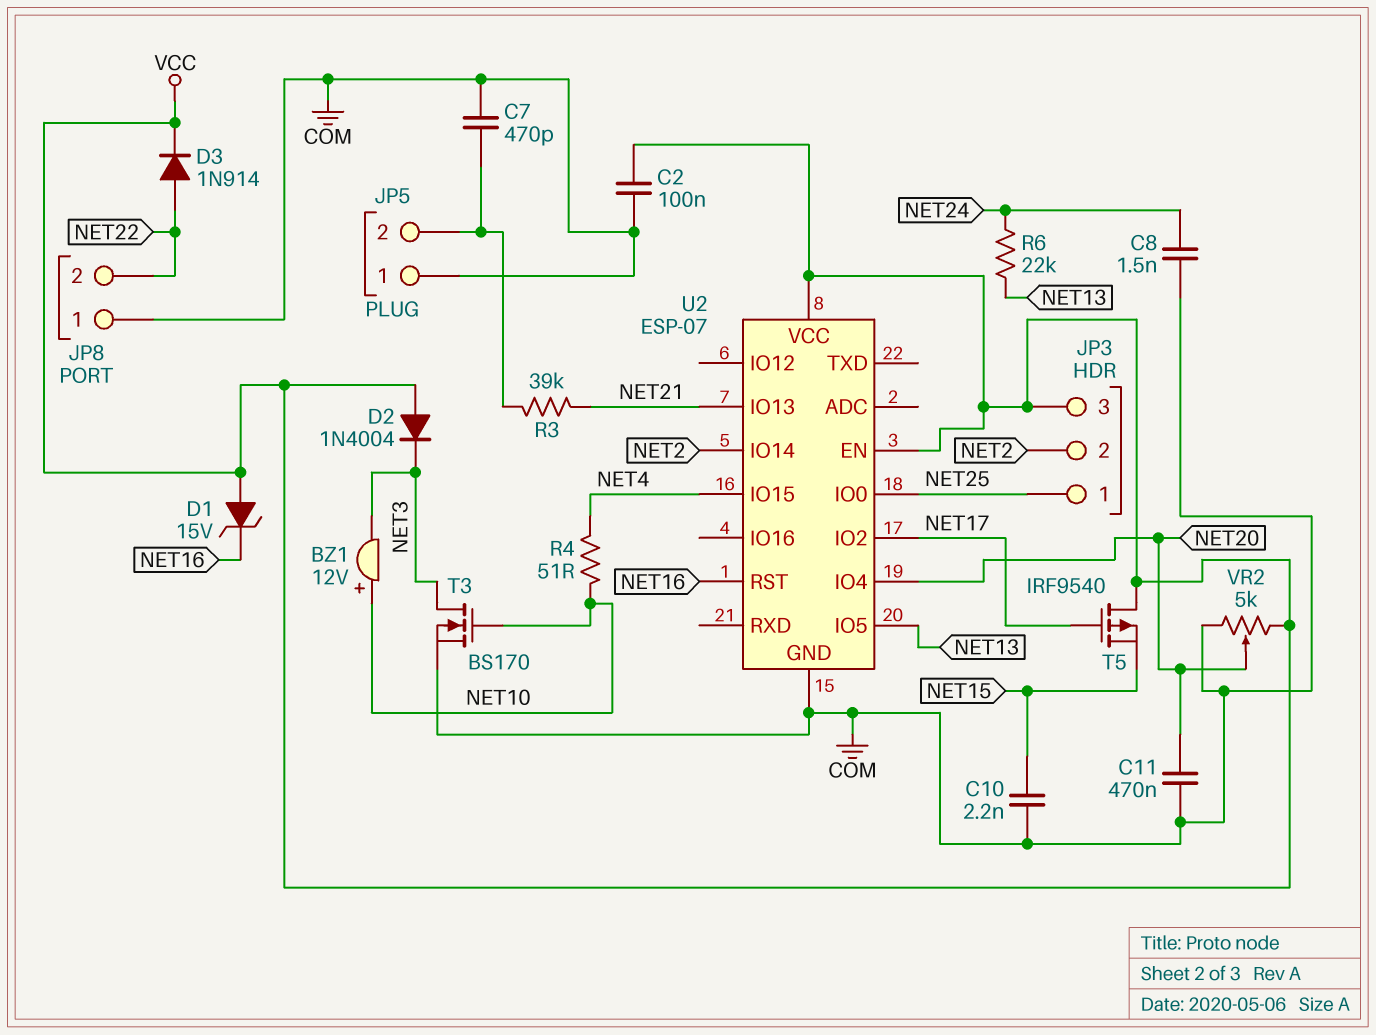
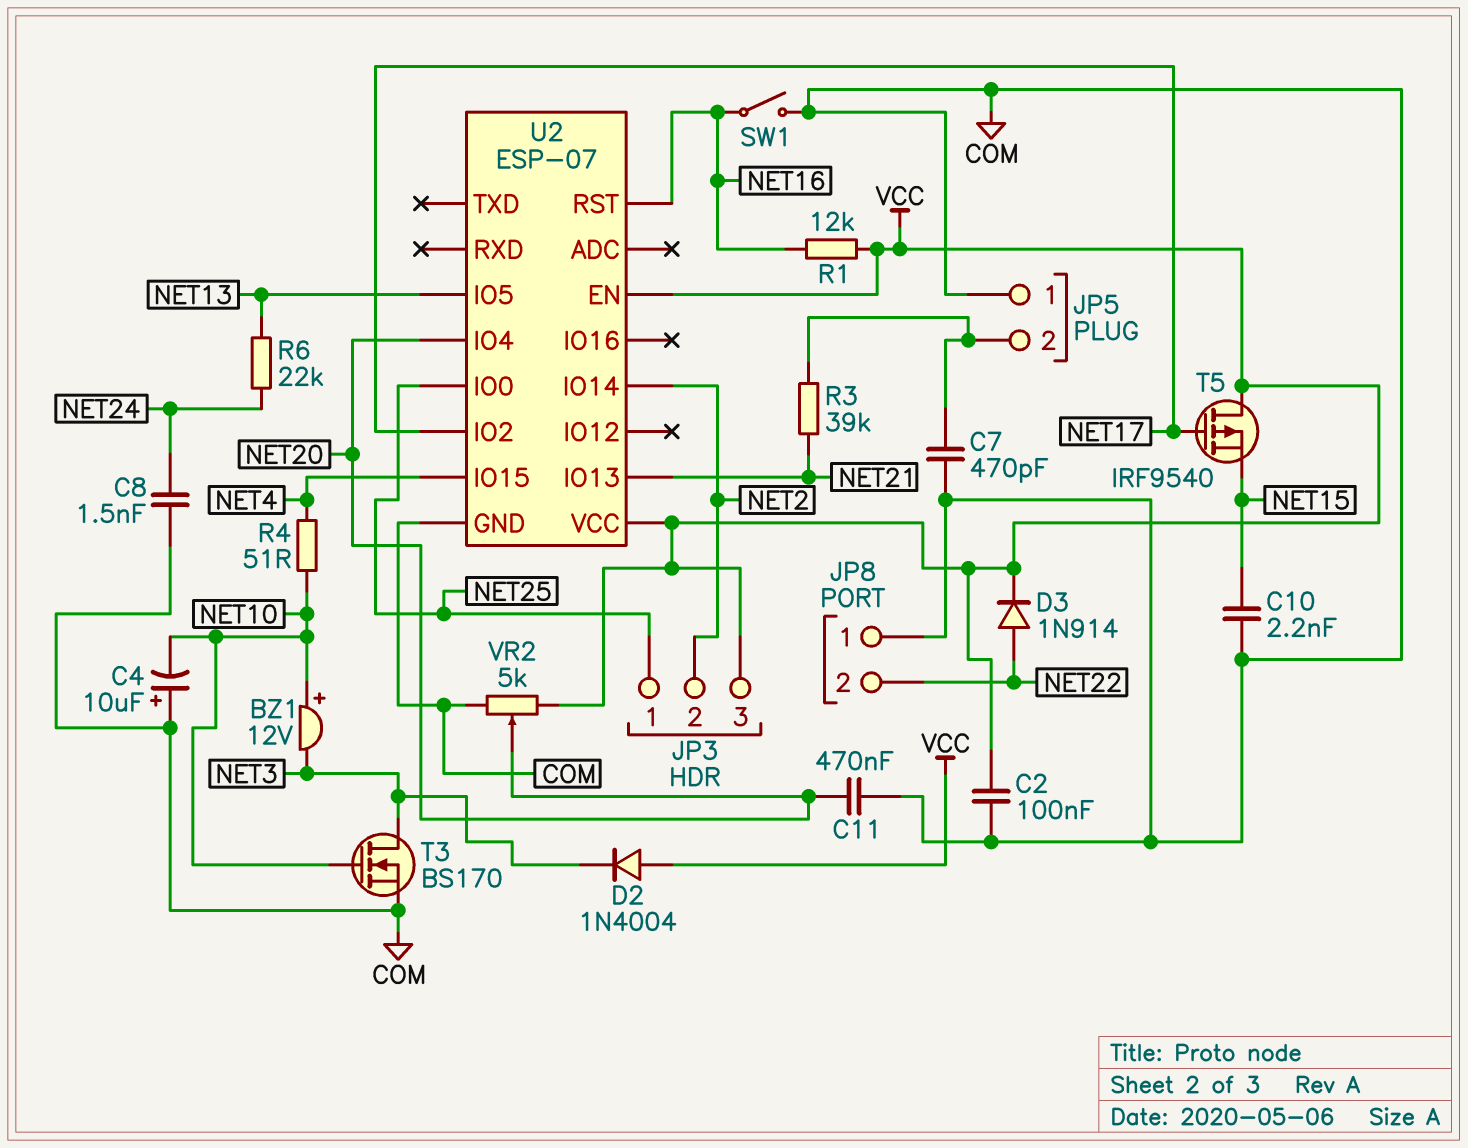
C4: none -> 10uF (plus COM, minus NET10)
D1: zener 15V (A VCC, K NET16) -> none
R1: none -> 12k (NET16, VCC)
SW1: none -> switch (COM, NET16)

